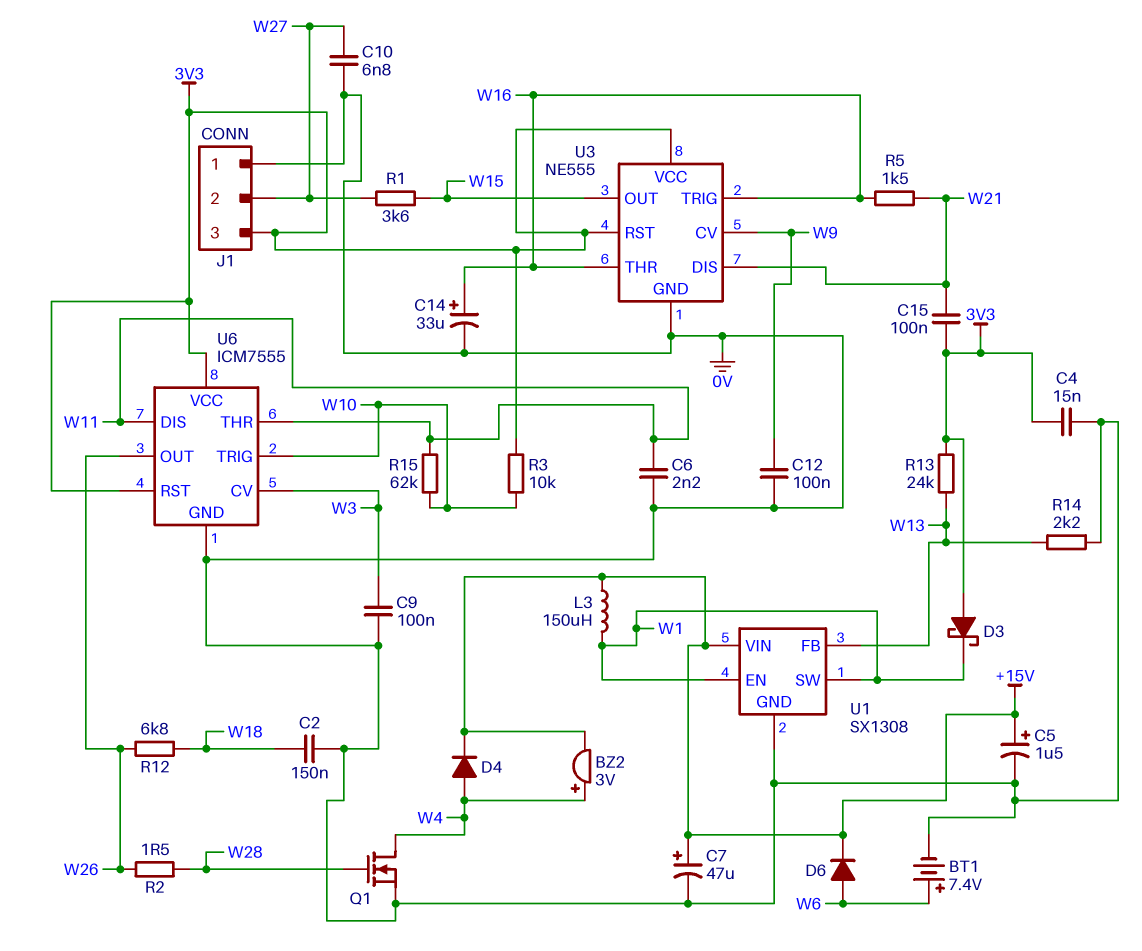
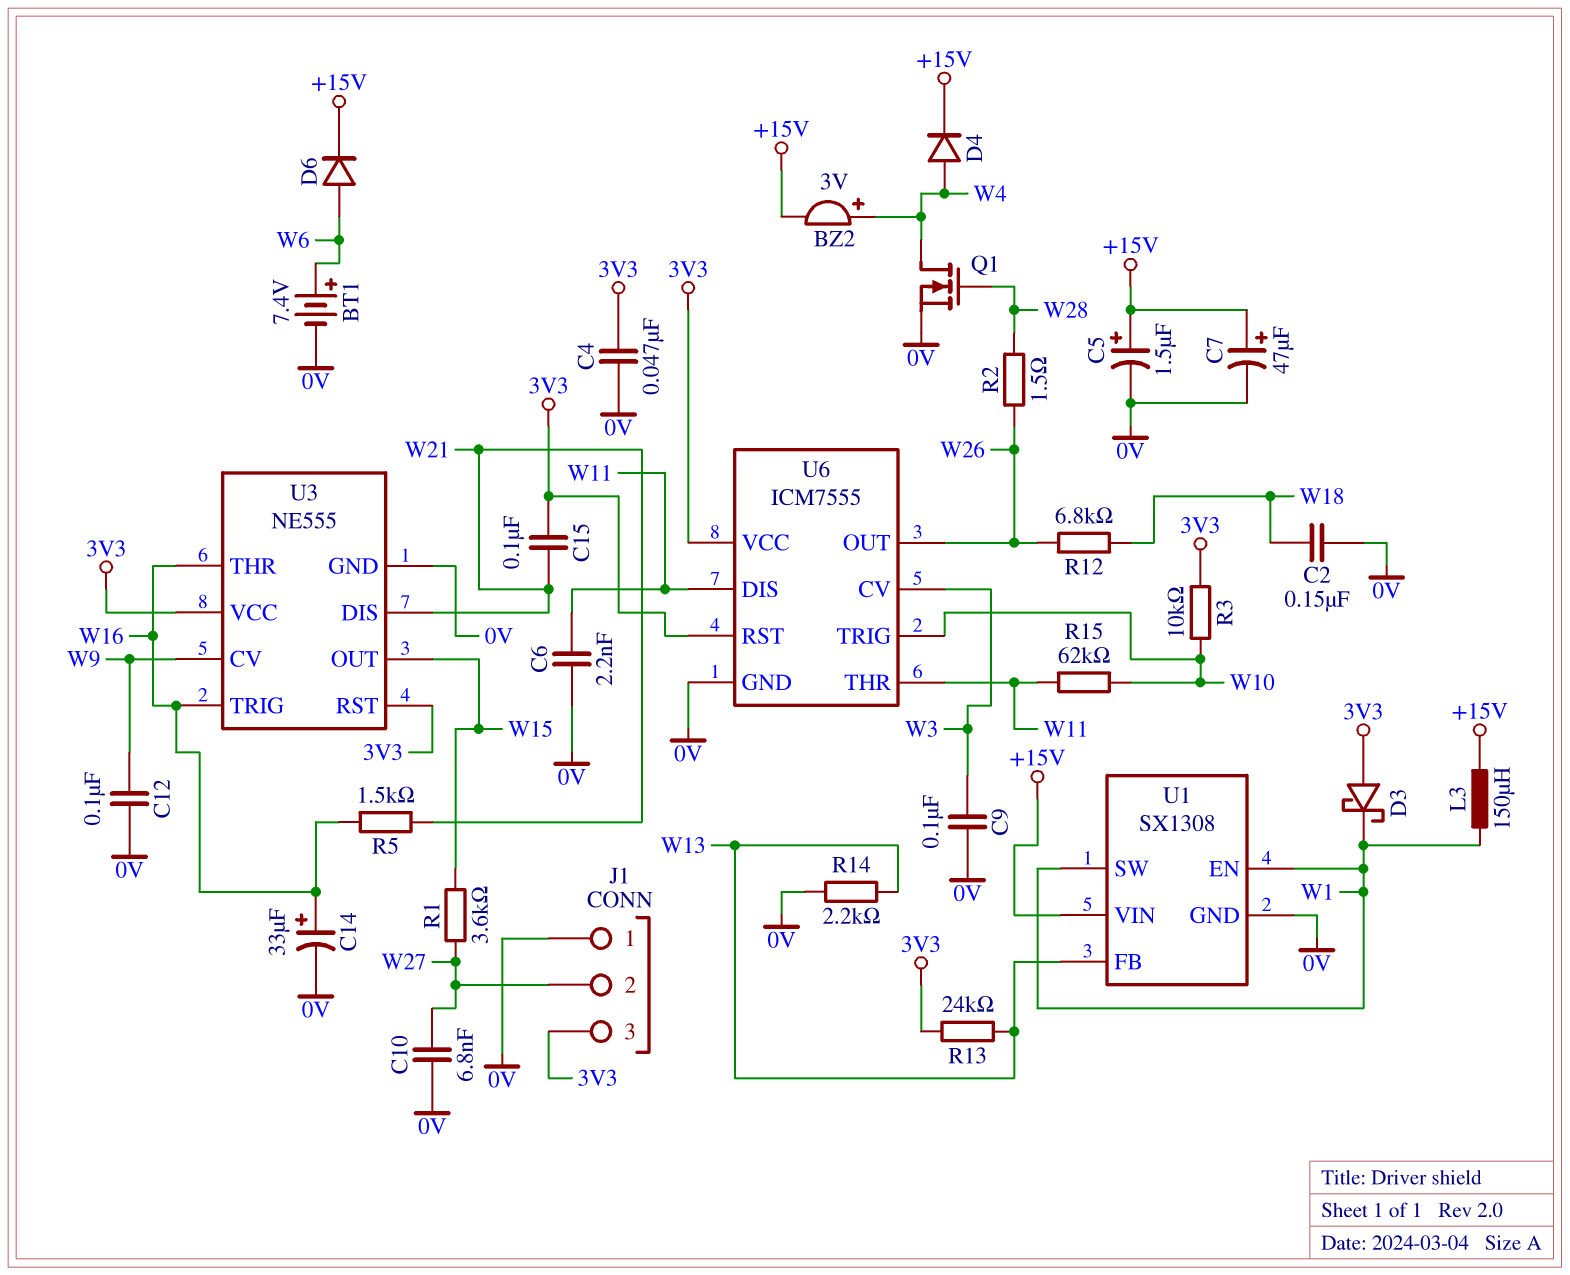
C4: 15nF (0V, 3V3) -> 47nF (0V, 3V3)

